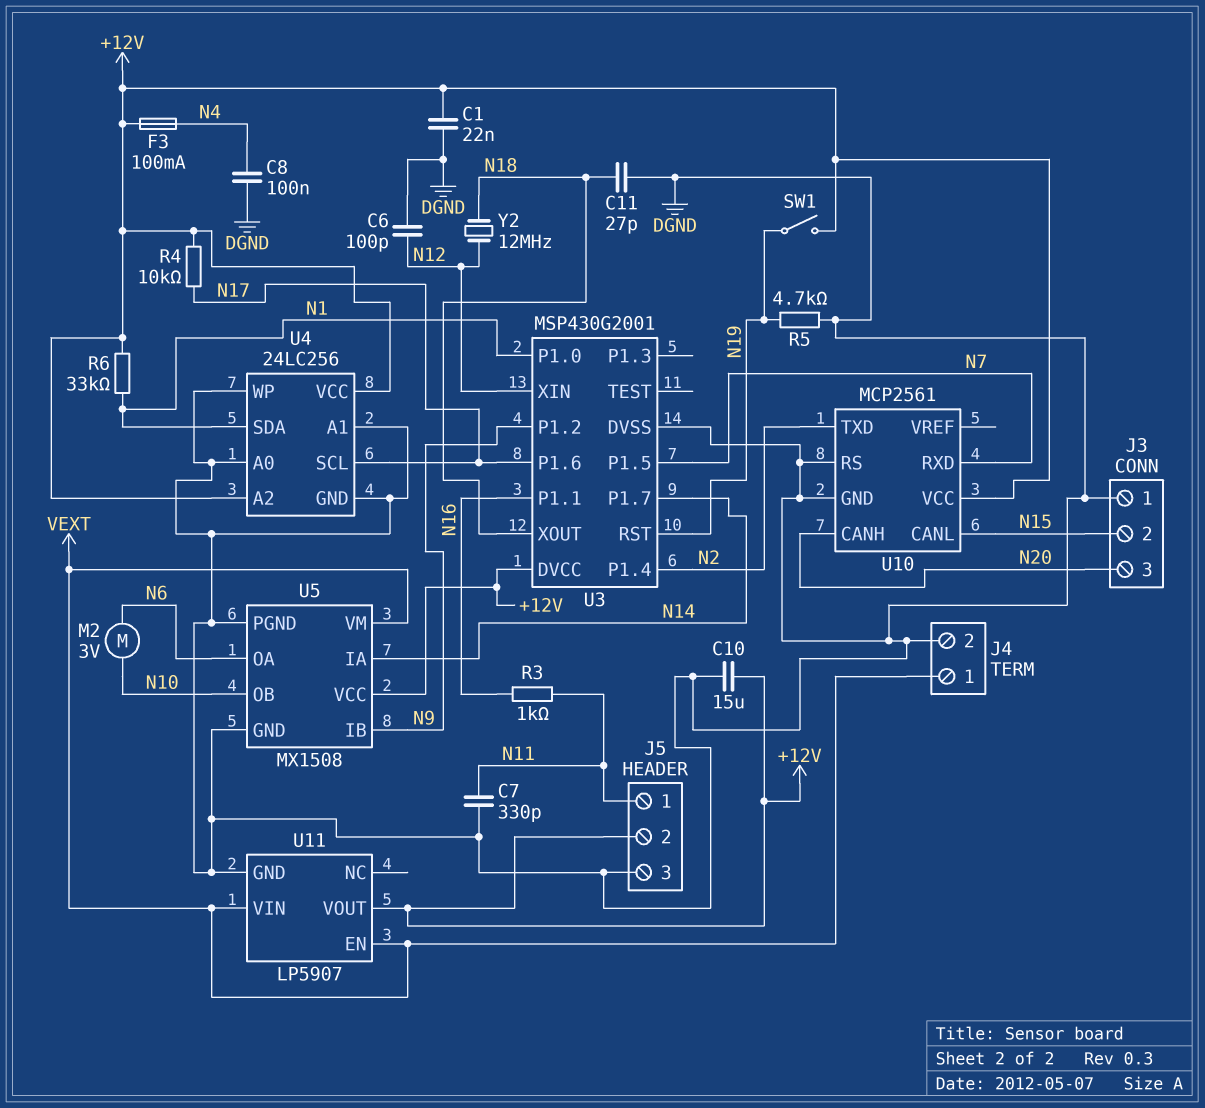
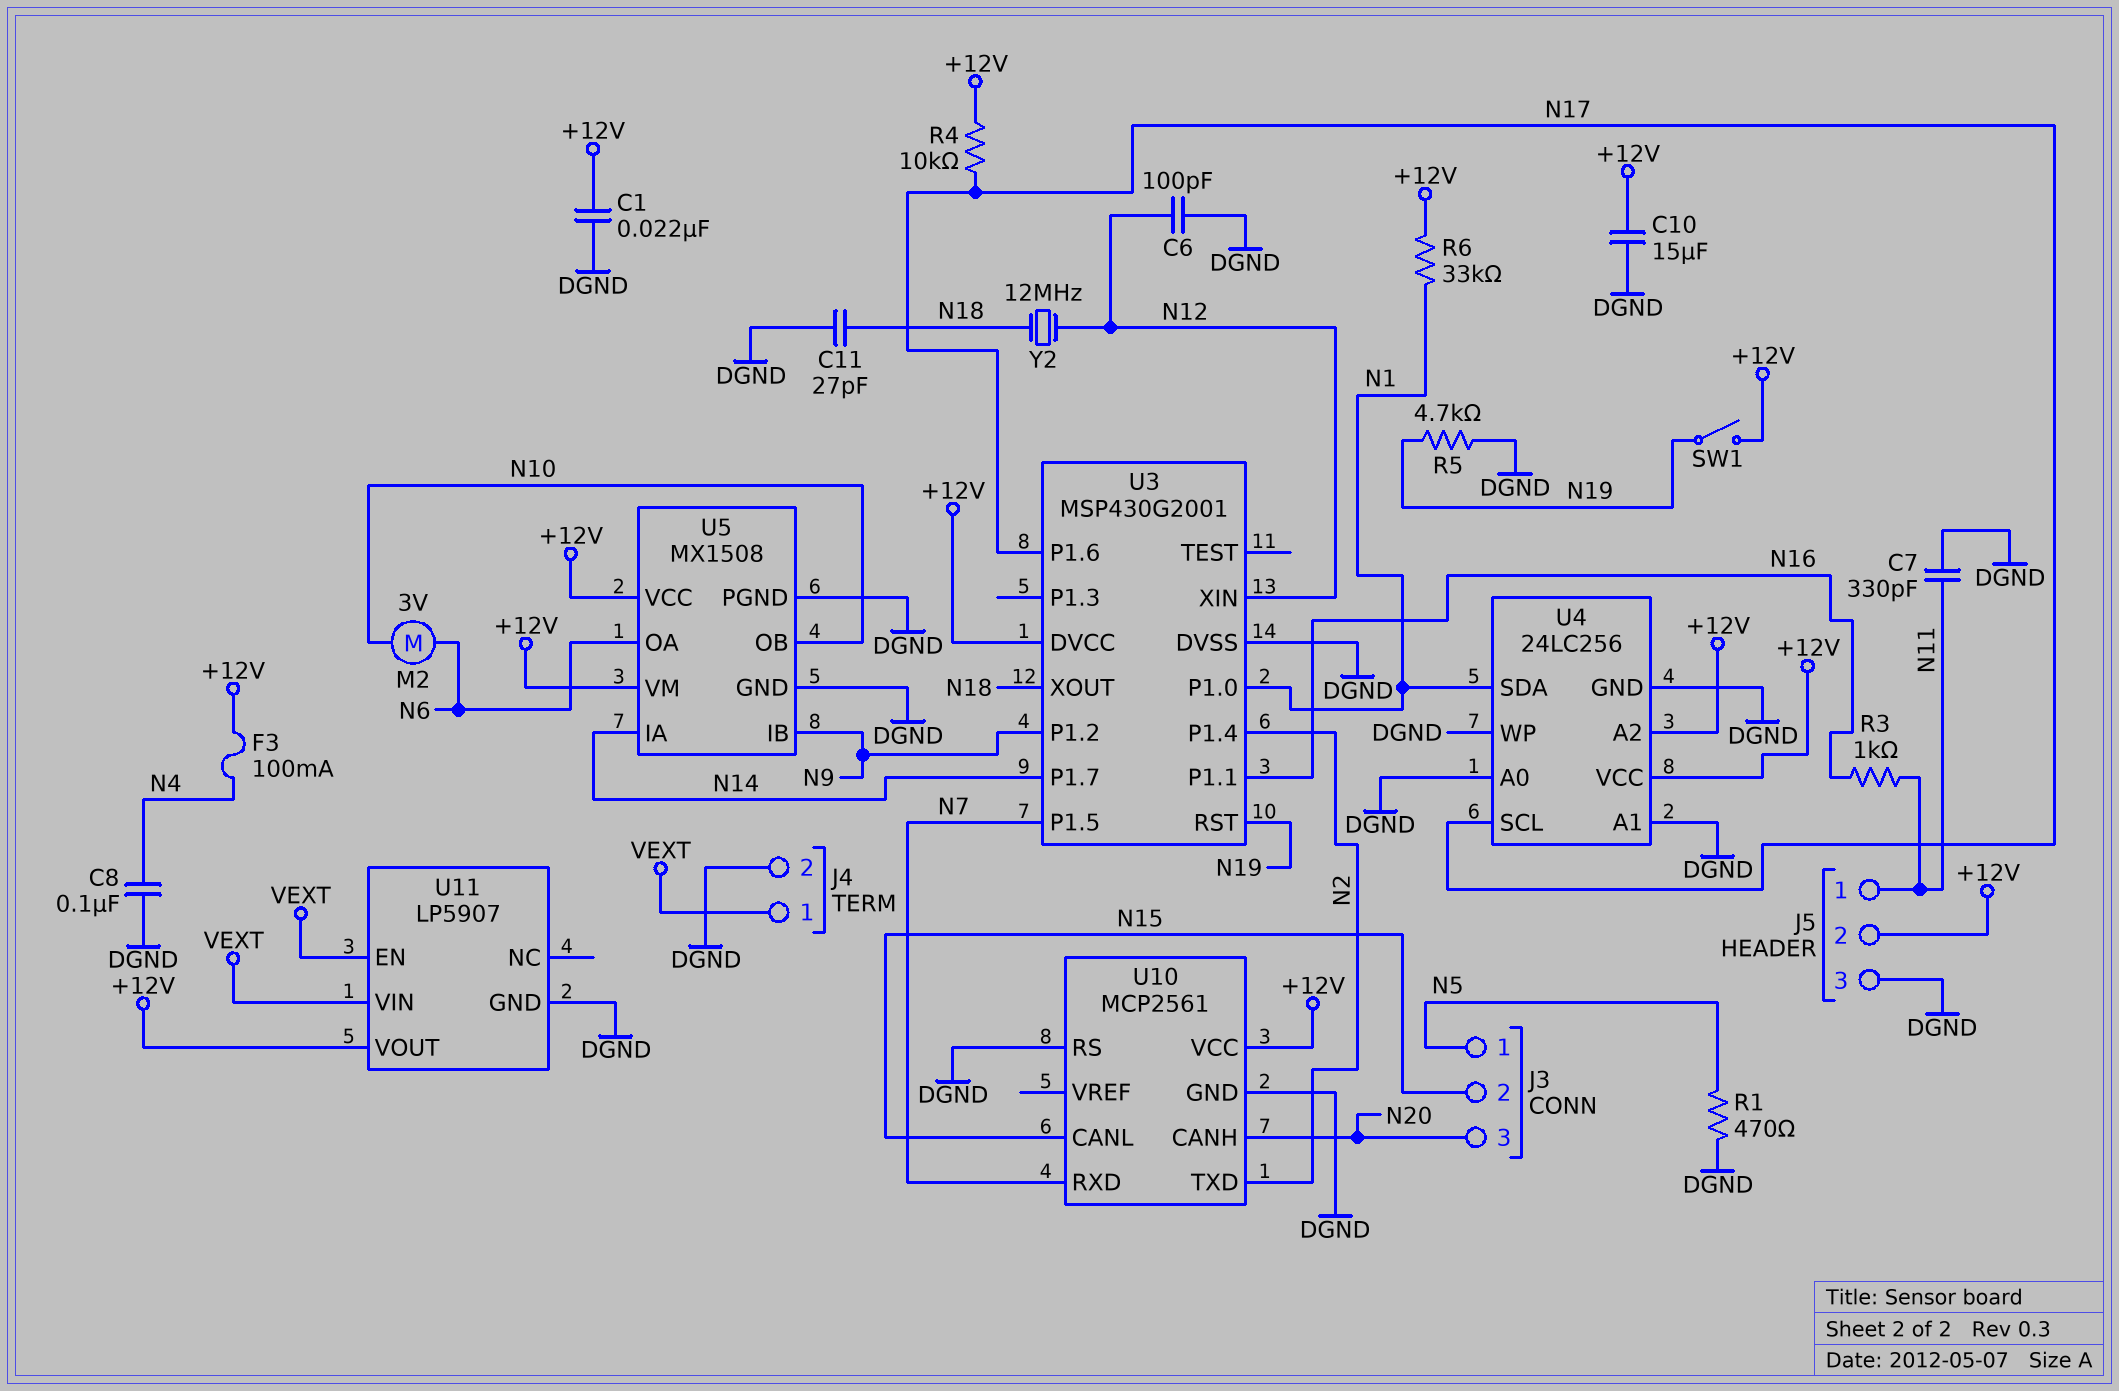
J3 pin 1: DGND -> N5
R1: none -> 470 (DGND, N5)
U5 pin VM: VEXT -> +12V

